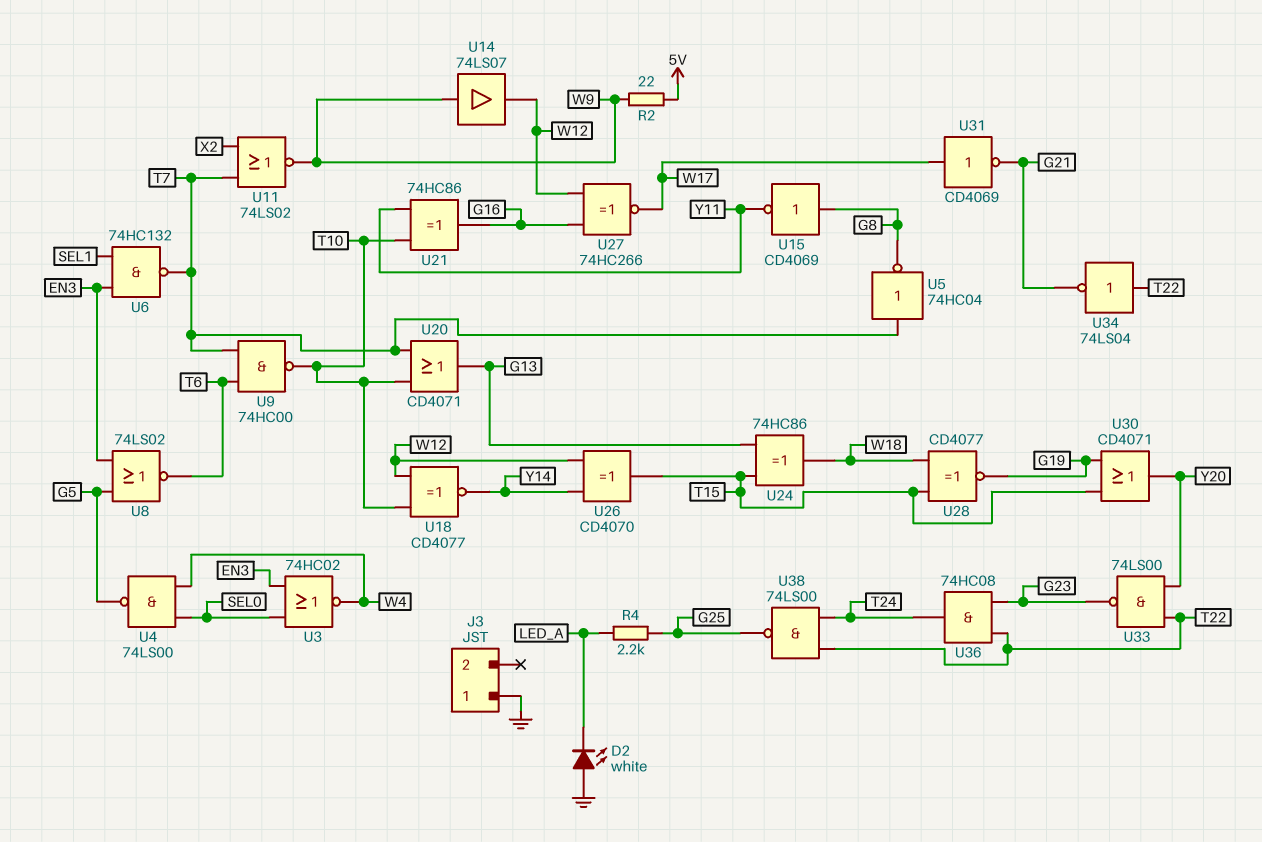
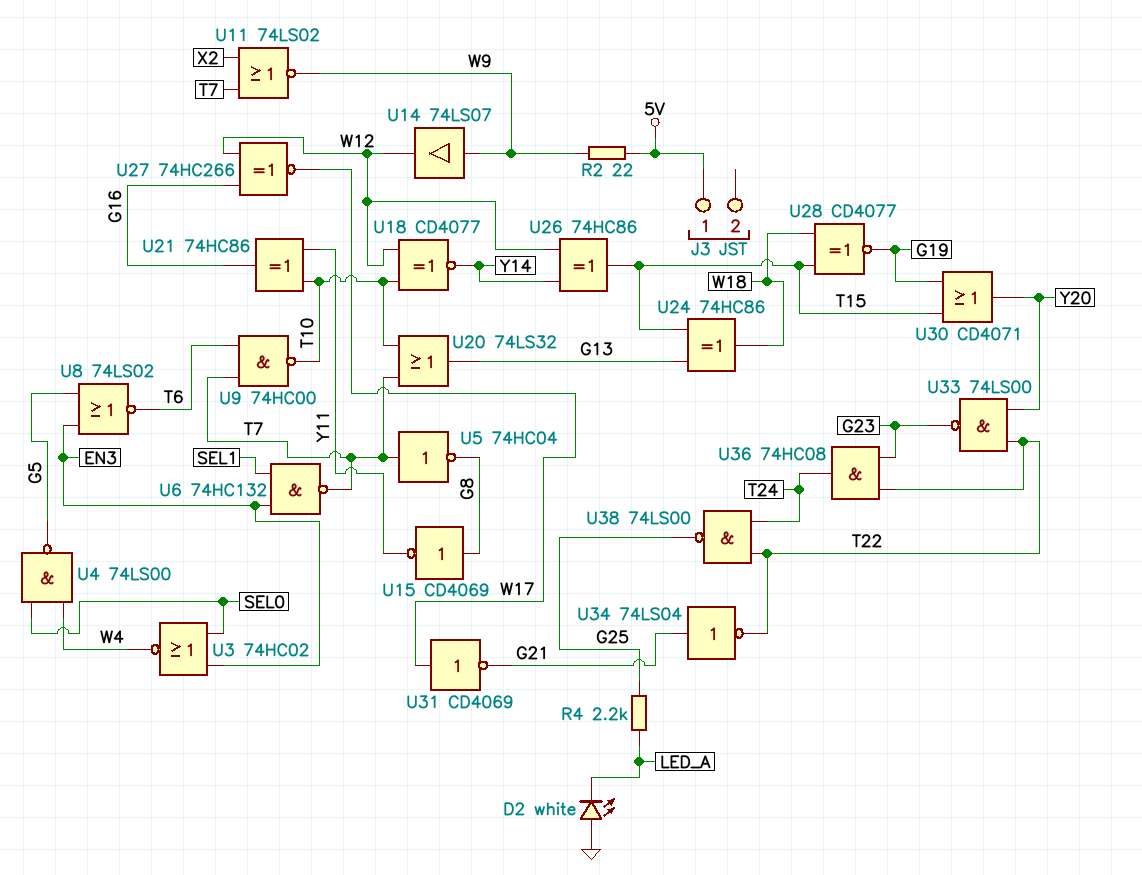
J3 pin 1: GND -> 5V
U20: OR CD4071 (in T7, in T10, out G13) -> OR 74LS32 (in T7, in T10, out G13)
U26: XOR CD4070 (in W12, in Y14, out T15) -> XOR 74HC86 (in W12, in Y14, out T15)
U34: NOT 74LS04 (in T22, out G21) -> NOT 74LS04 (in G21, out T22)

